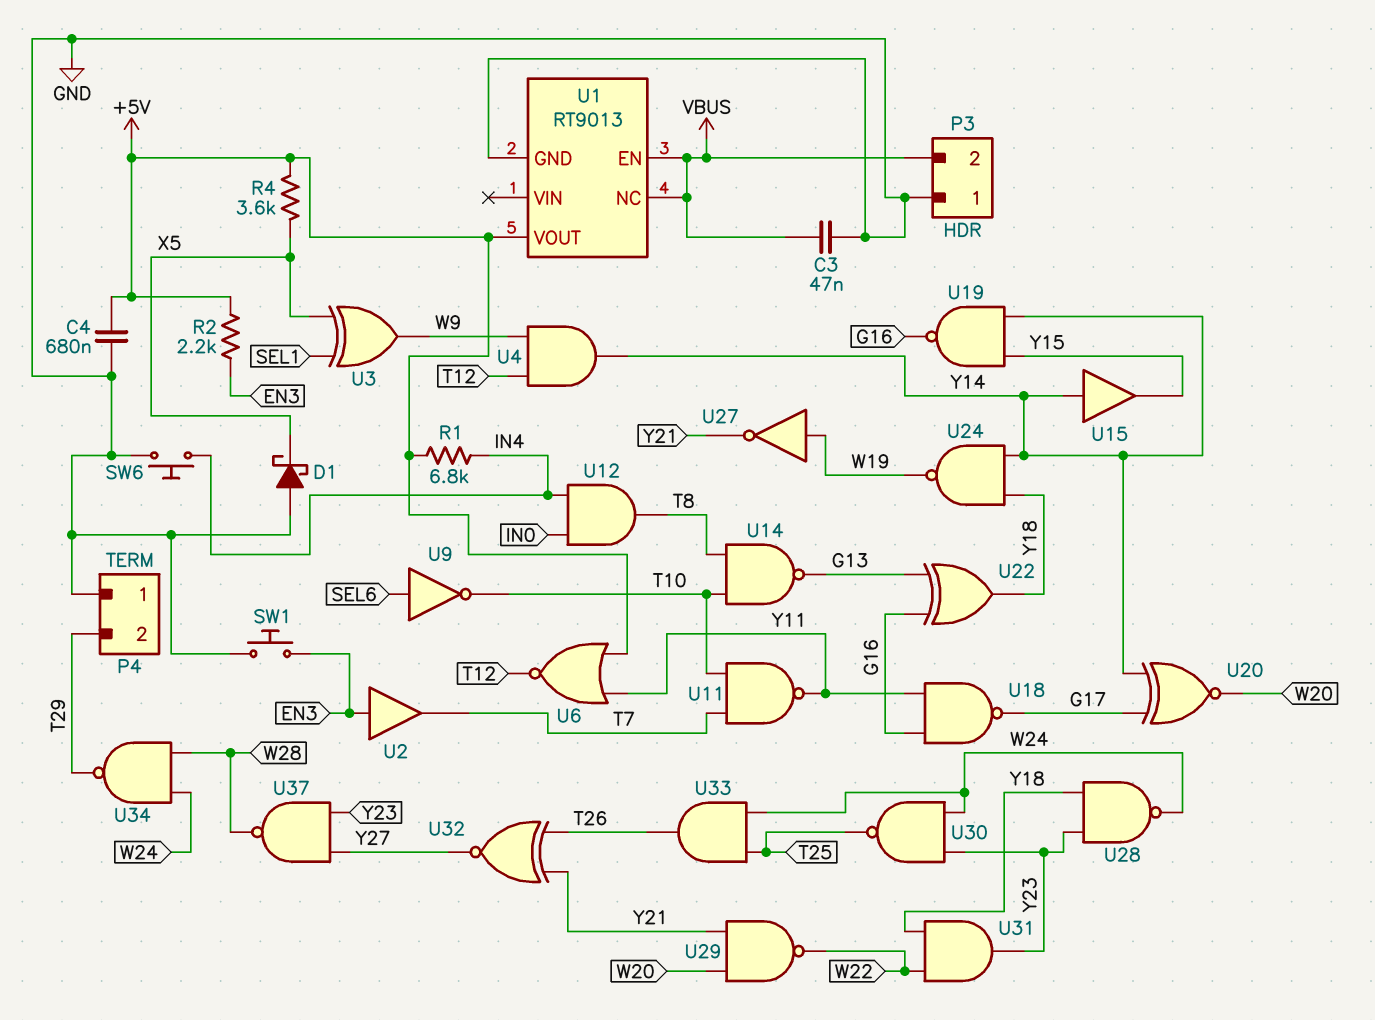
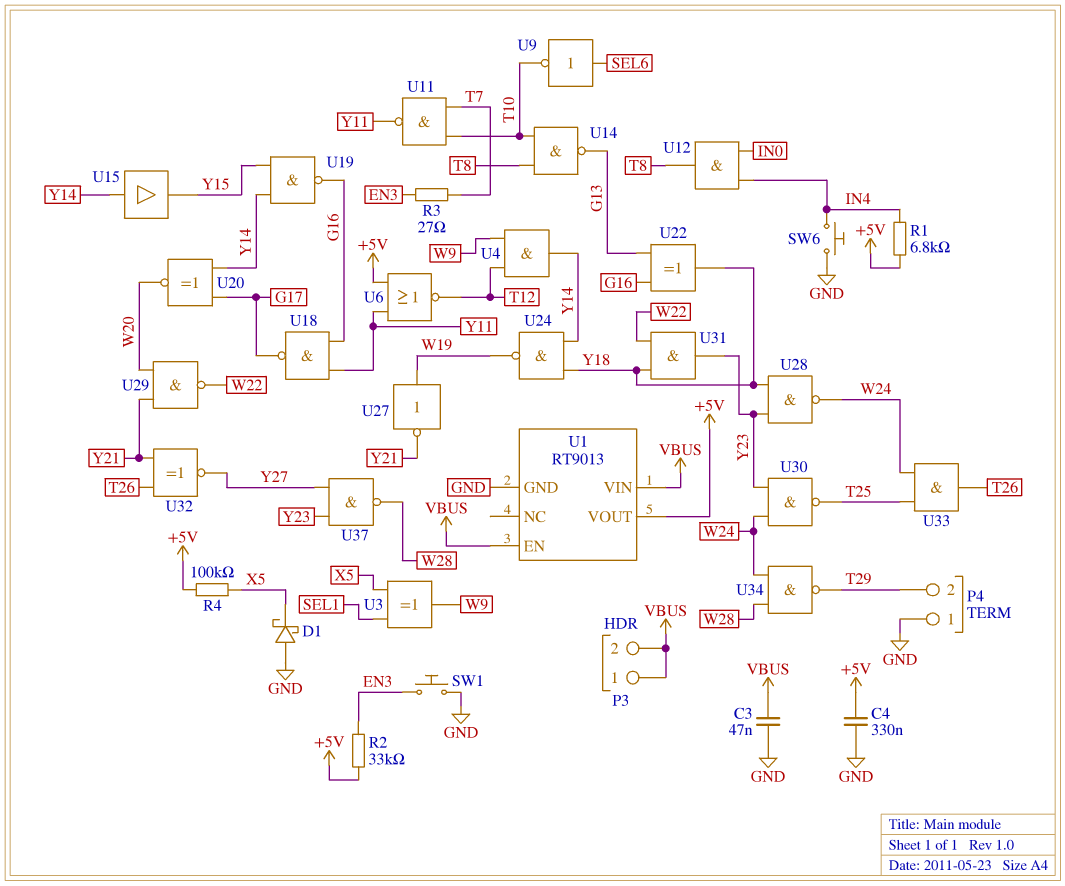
C4: 680nF (+5V, GND) -> 330nF (+5V, GND)
P3 pin 1: GND -> VBUS
R2: 2.2k (+5V, EN3) -> 33k (+5V, EN3)
R3: none -> 27 (EN3, T7)
R4: 3.6k (+5V, X5) -> 100k (+5V, X5)
U1 pin NC: VBUS -> none
U1 pin VIN: none -> VBUS
U2: buffer (in EN3, out T7) -> none

